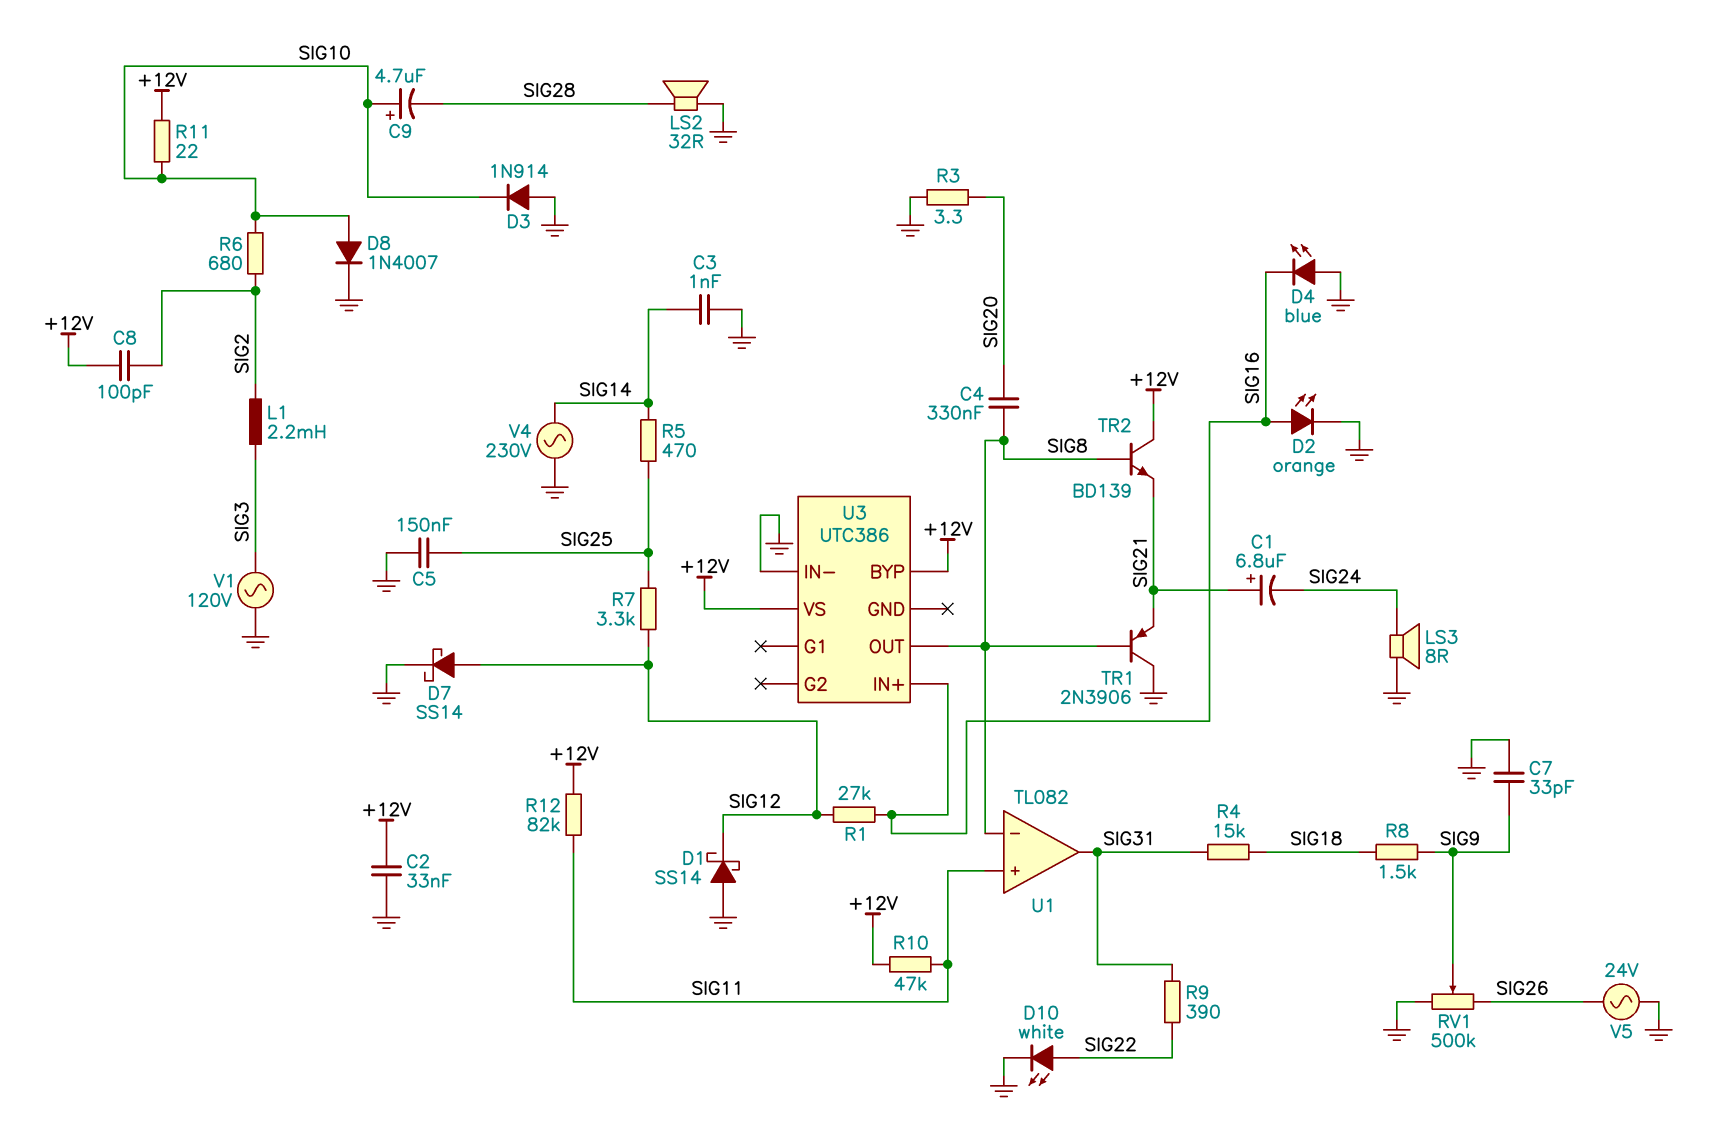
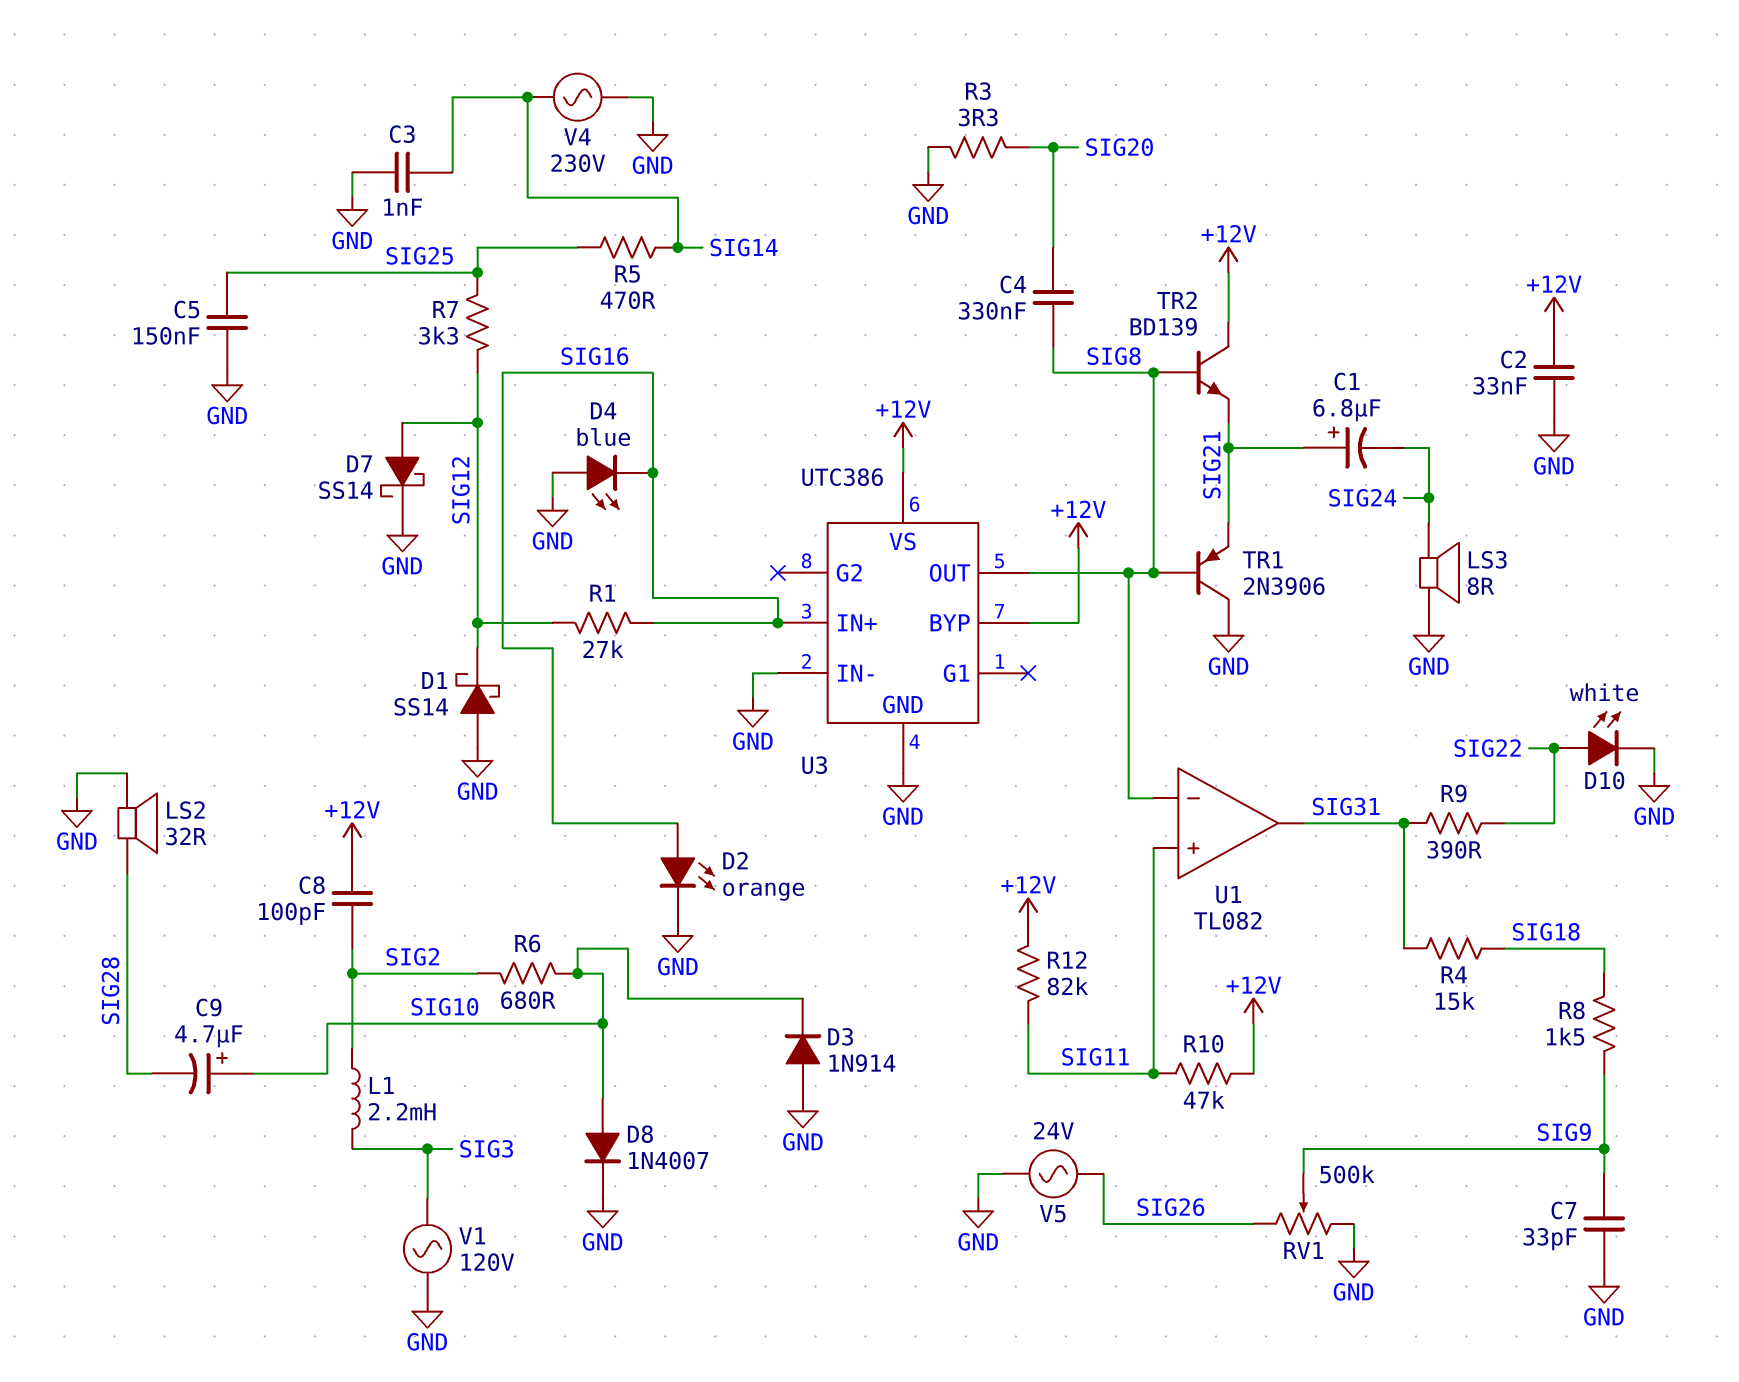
R11: 22 (+12V, SIG10) -> none
U3 pin GND: none -> GND

